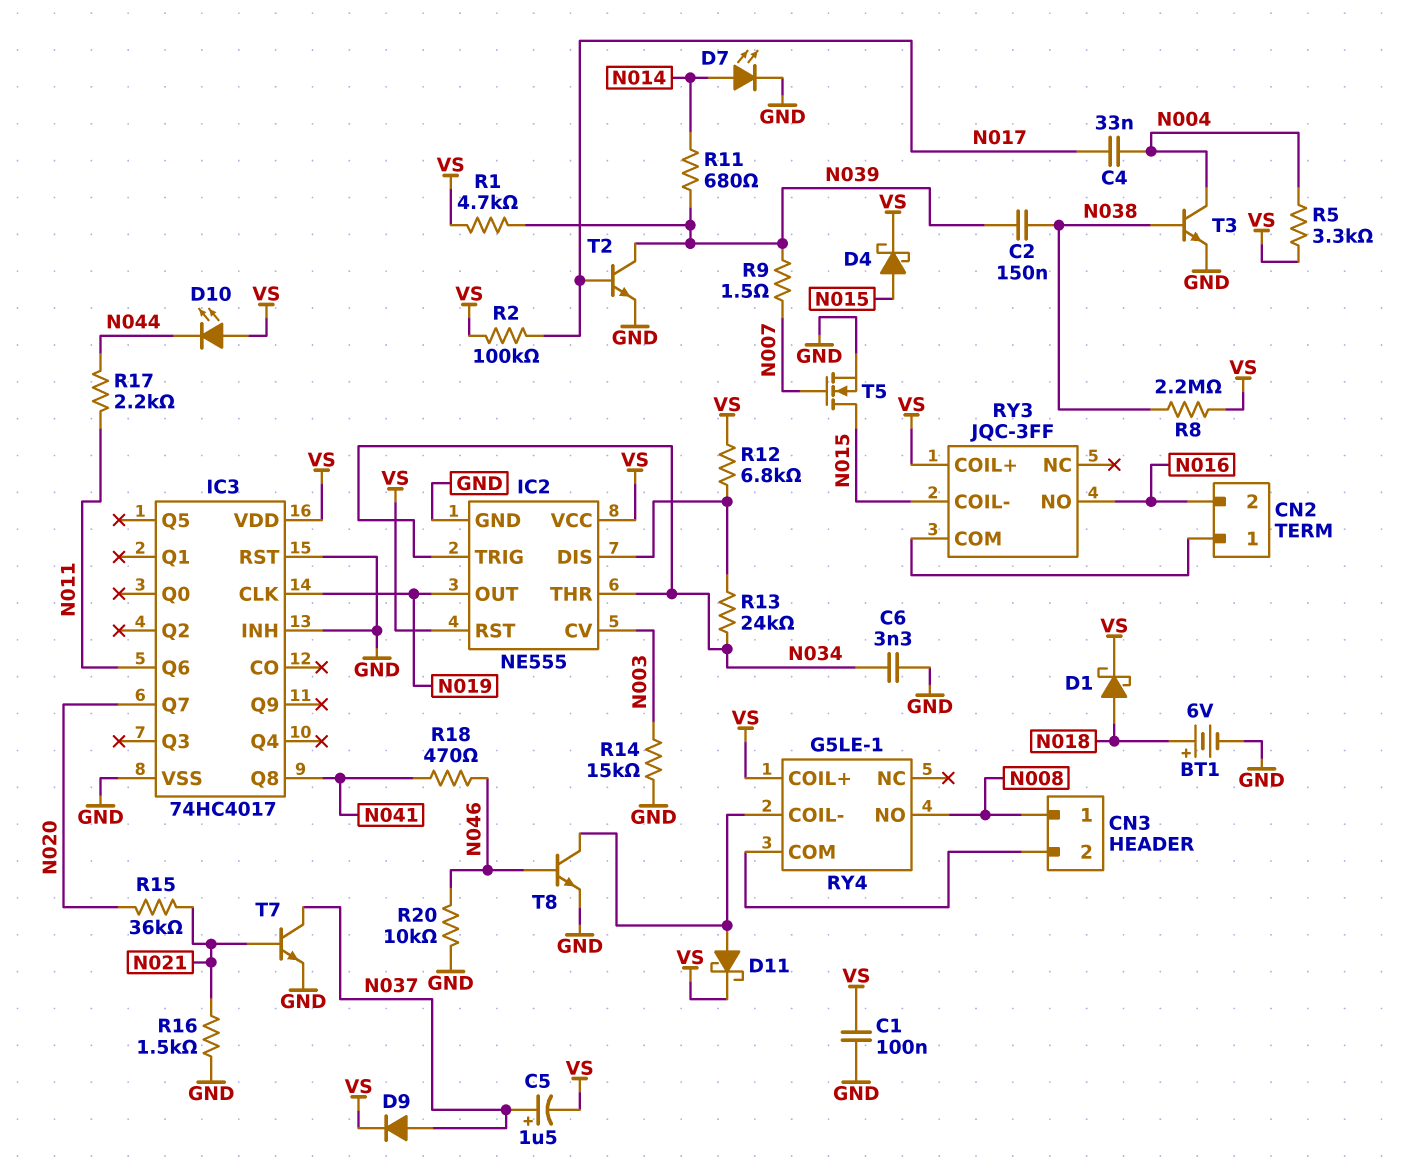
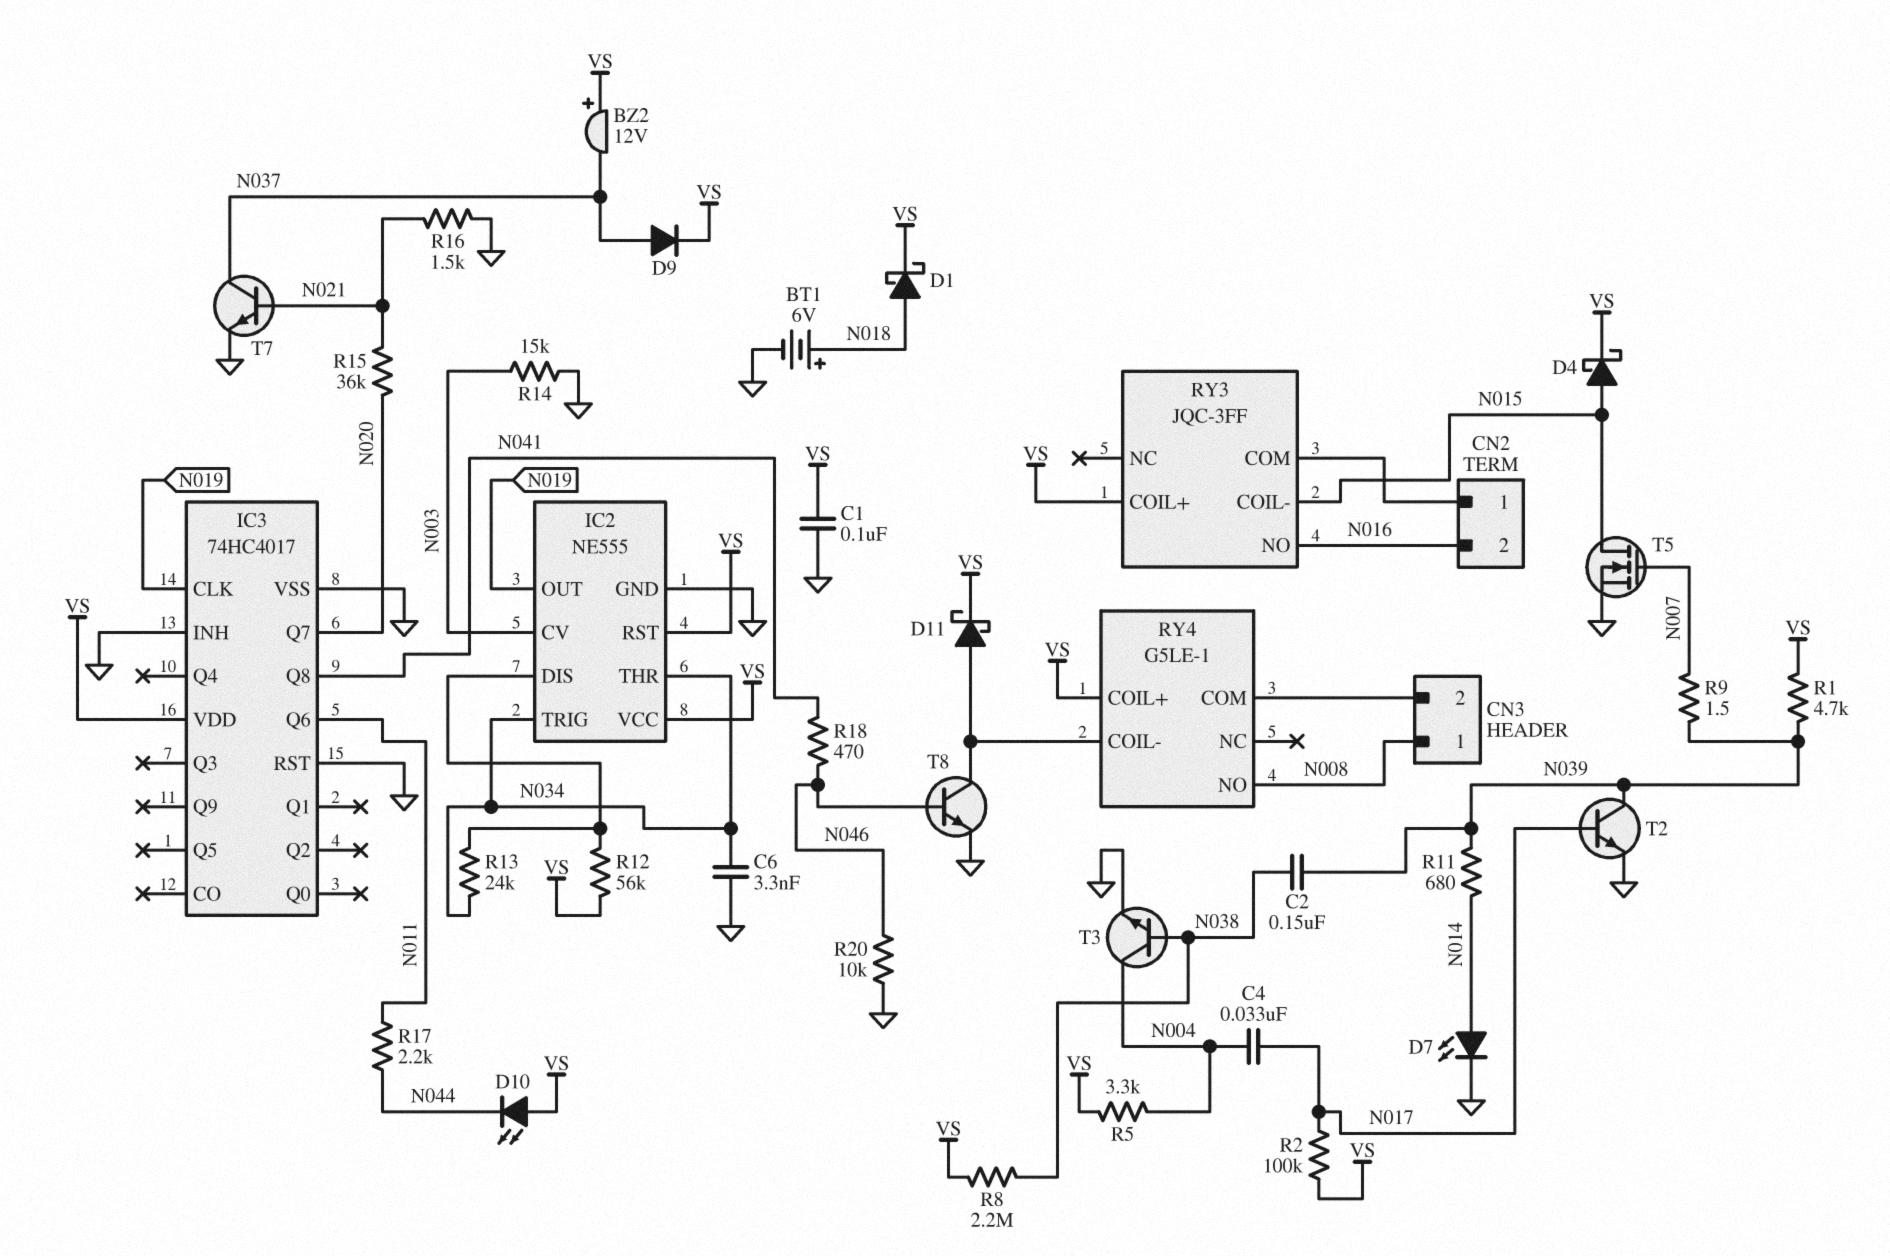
BZ2: none -> buzzer 12V (plus VS, minus N037)
C5: 1.5uF (plus N037, minus VS) -> none
R12: 6.8k (IC2/DIS, VS) -> 56k (IC2/DIS, VS)

